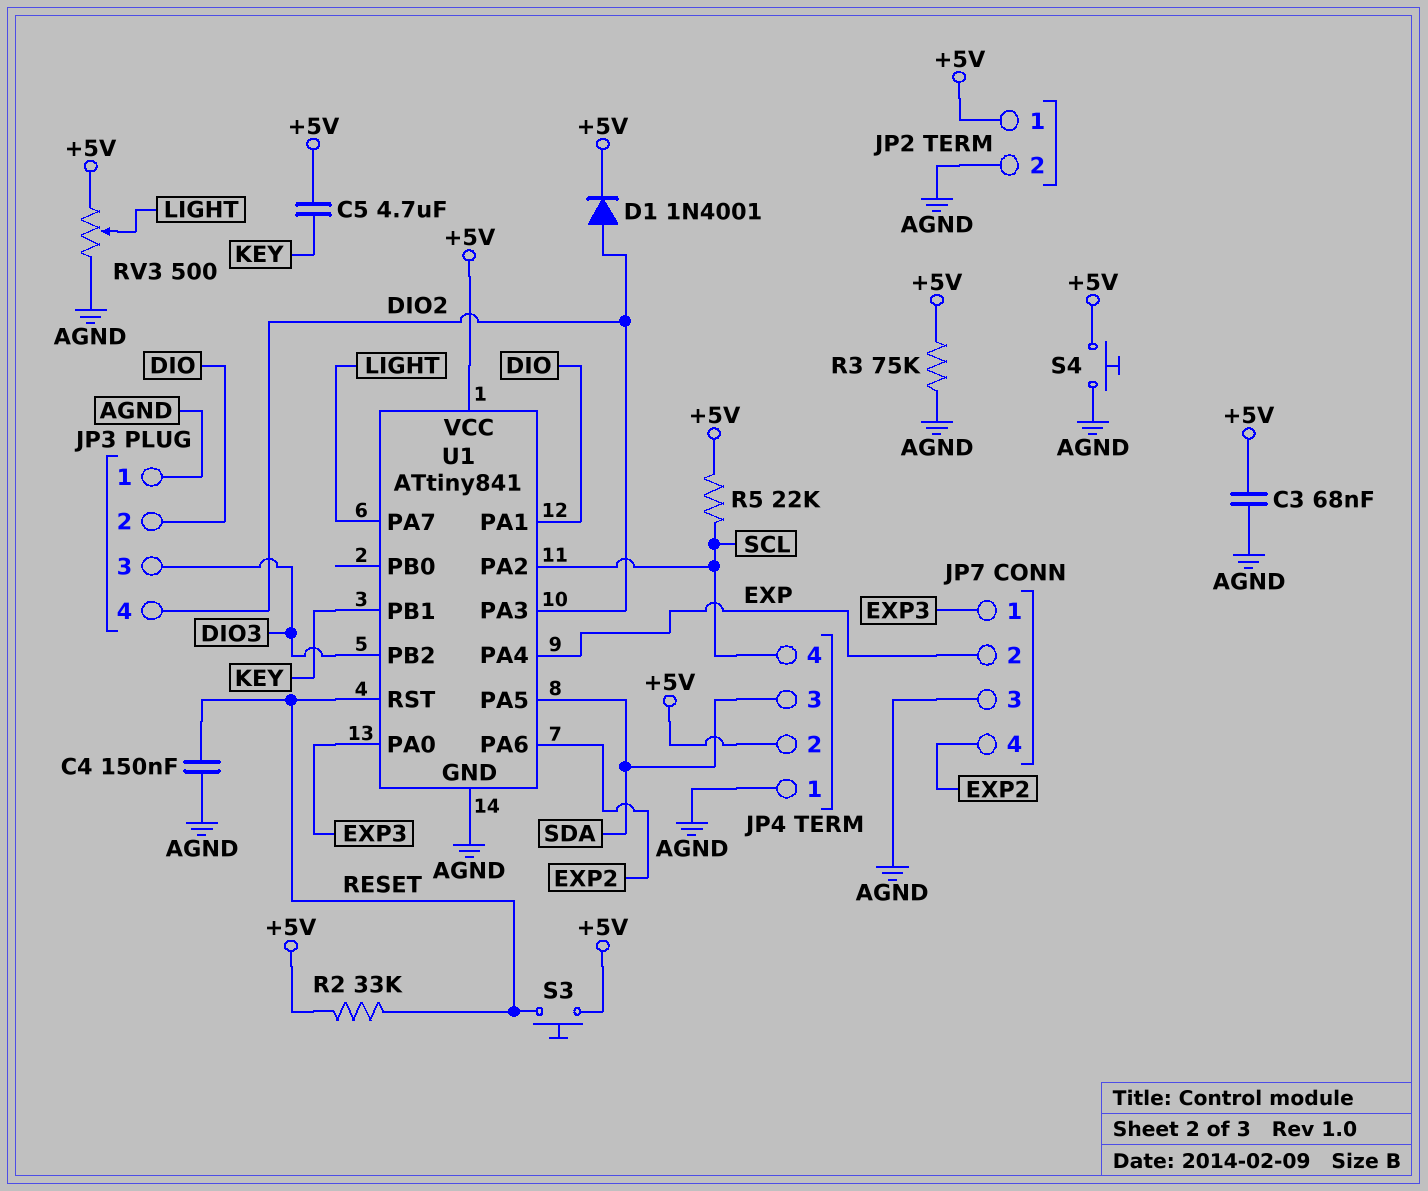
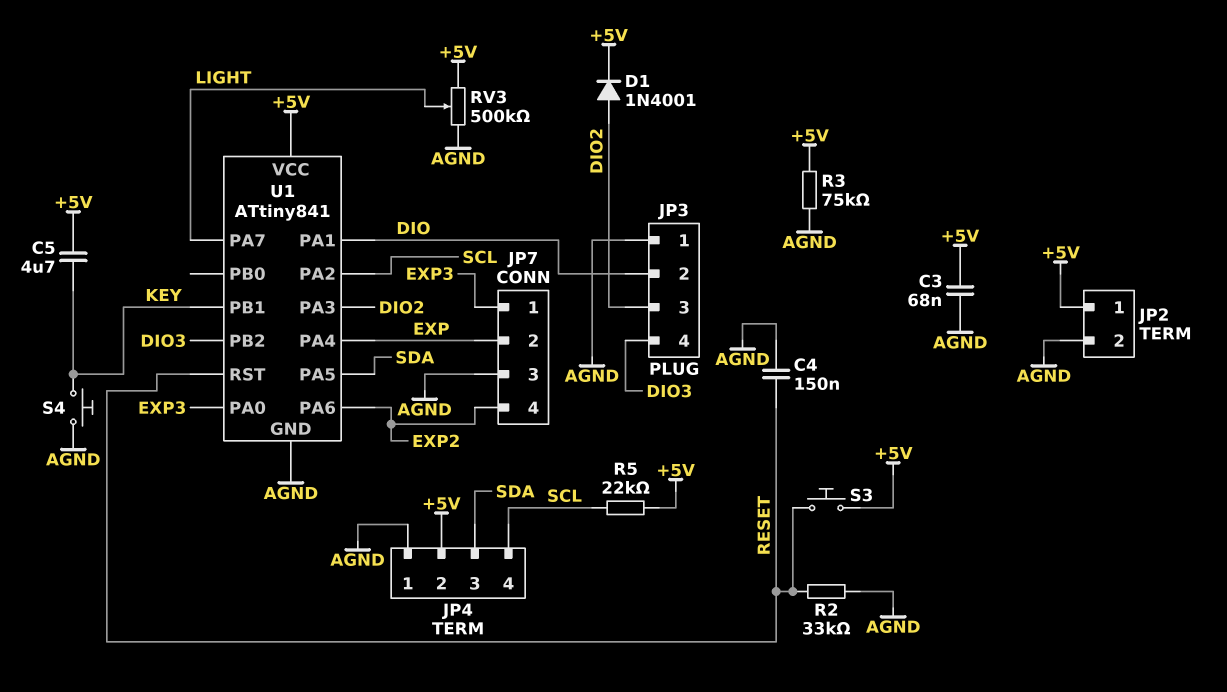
JP3 pin 3: DIO3 -> DIO2
JP3 pin 4: DIO2 -> DIO3
R2: 33k (+5V, RESET) -> 33k (AGND, RESET)
RV3: 500 (+5V, AGND, wiper LIGHT) -> 500k (+5V, AGND, wiper LIGHT)
S4: button (+5V, AGND) -> button (AGND, KEY)

